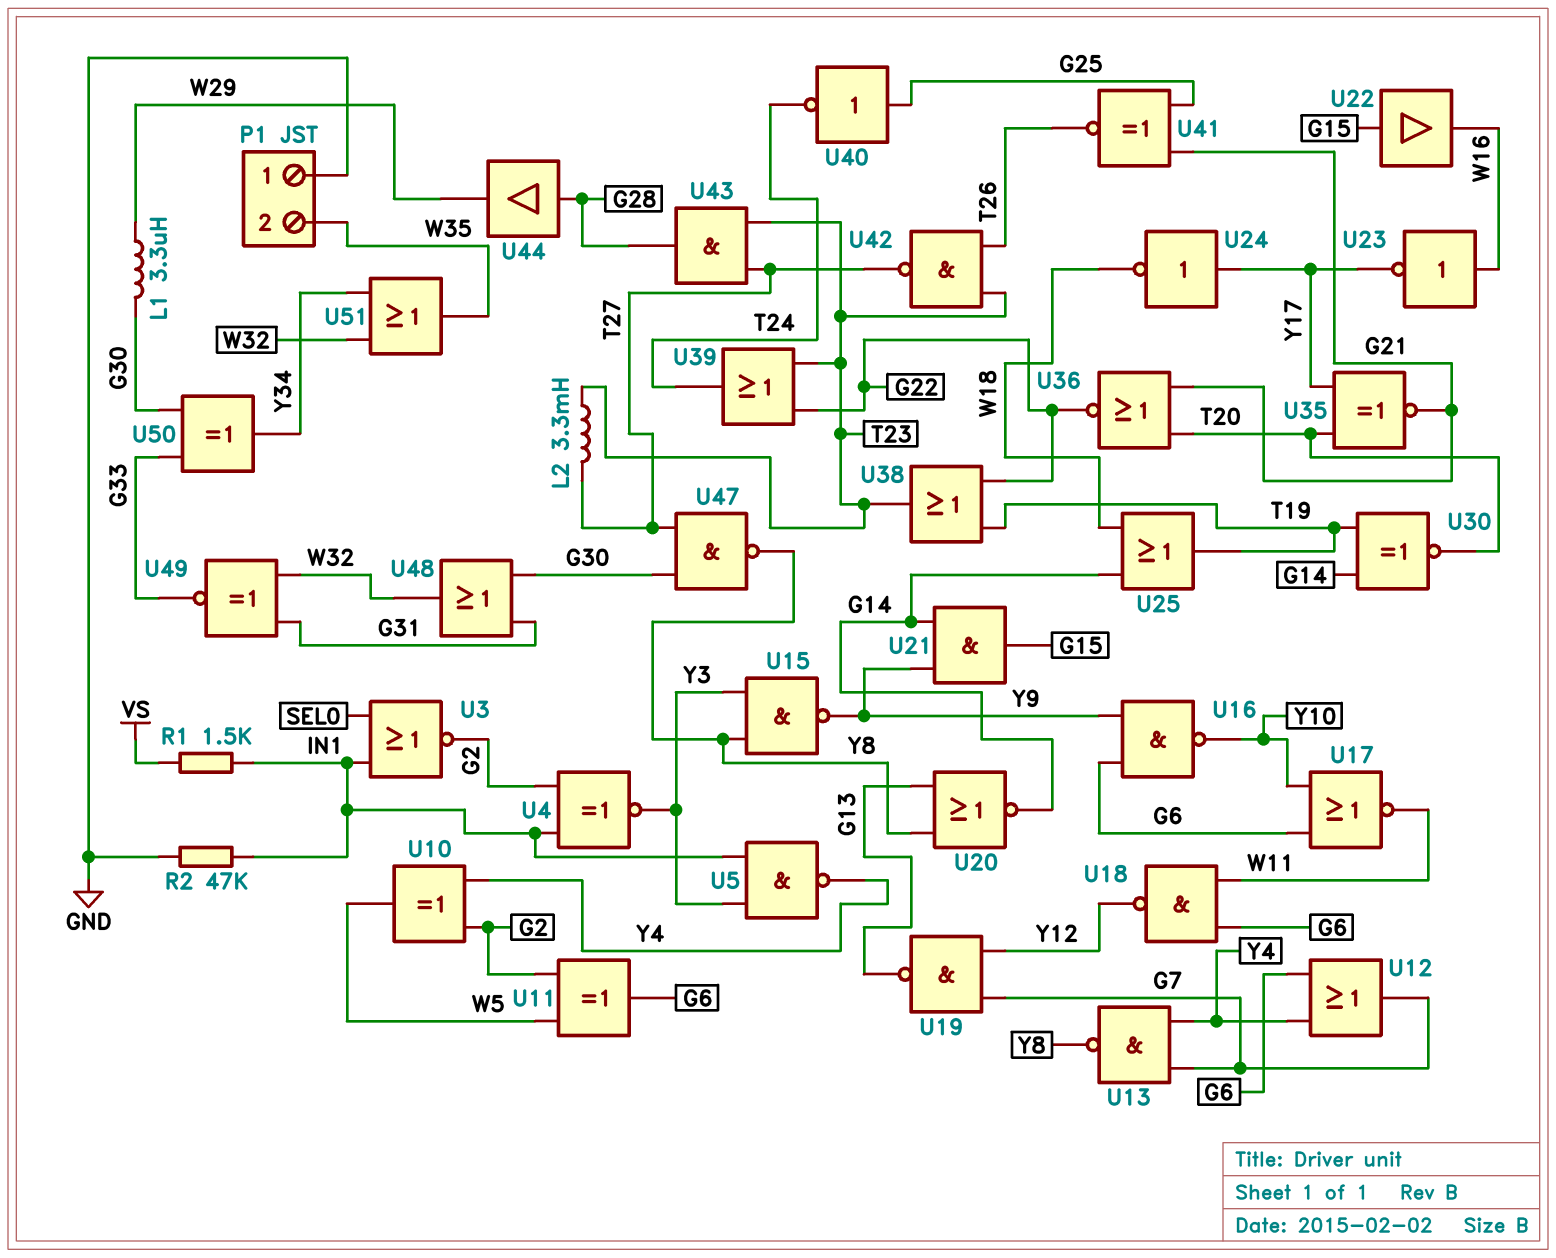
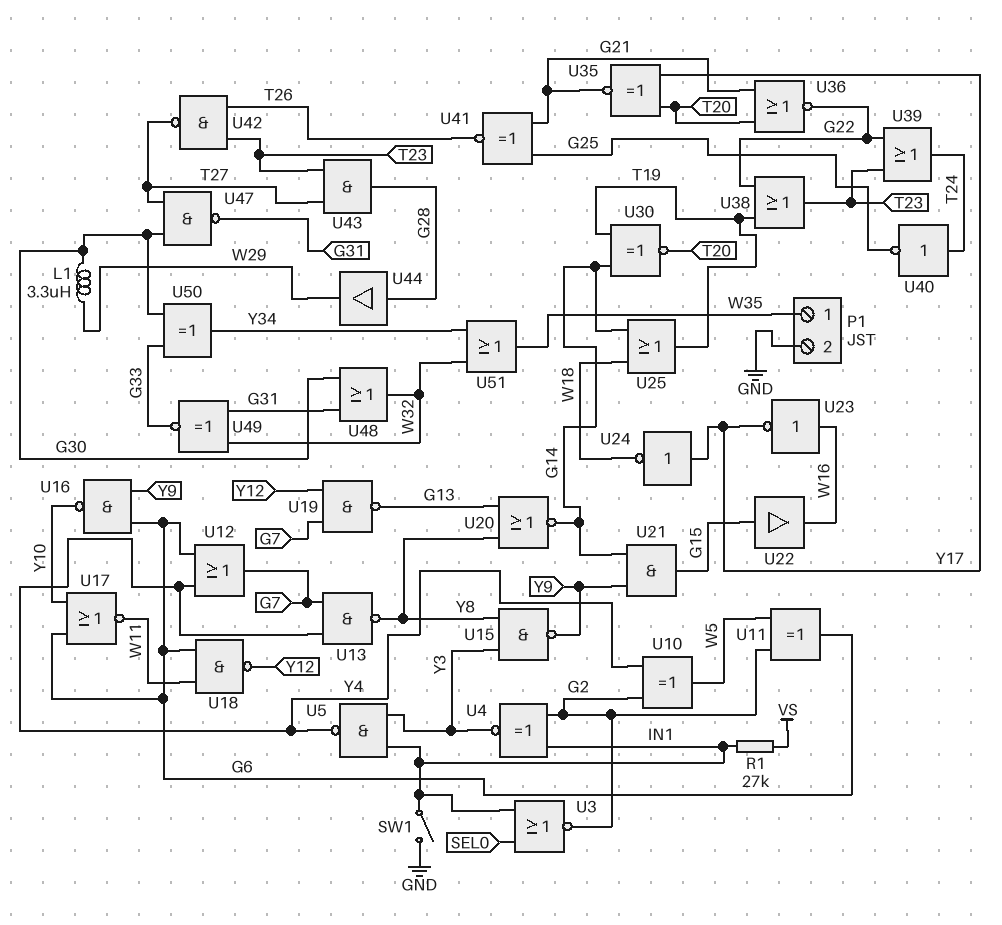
L2: 3.3mH (T23, T27) -> none
P1 pin 1: GND -> W35
P1 pin 2: W35 -> GND
R1: 1.5k (IN1, VS) -> 27k (IN1, VS)
R2: 47k (GND, IN1) -> none
SW1: none -> switch (GND, IN1)
U40: NOT (in G25, out T24) -> NOT (in T24, out G25)
U47: NAND (in G30, in T27, out Y8) -> NAND (in G30, in T27, out G31)

